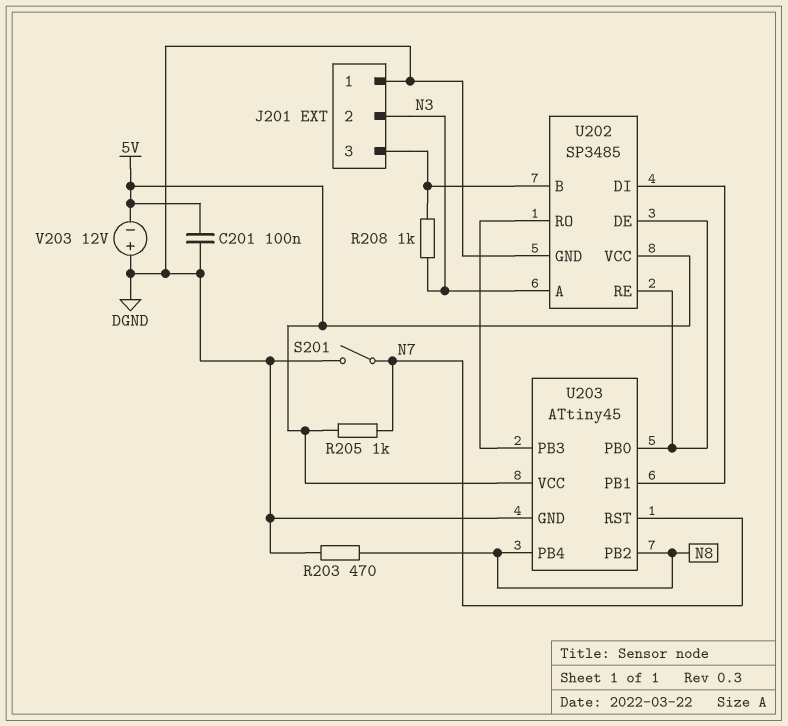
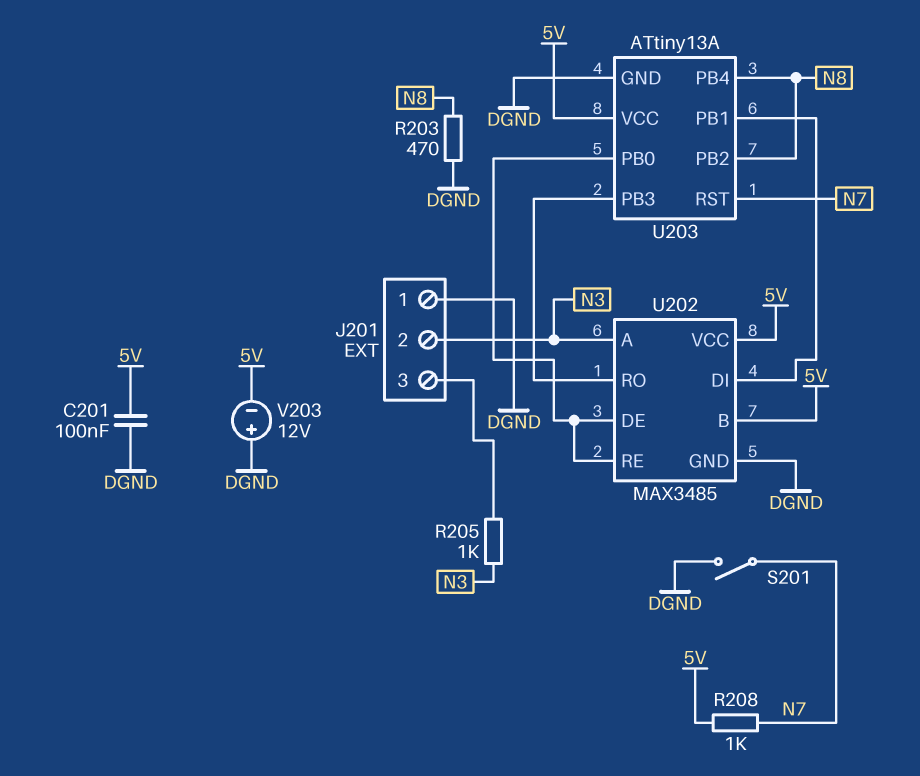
R205: 1k (5V, N7) -> 1k (J201/3, N3)
R208: 1k (J201/3, N3) -> 1k (5V, N7)
U202: SP3485 -> MAX3485
U202 pin B: J201/3 -> 5V
U203: ATtiny45 -> ATtiny13A

